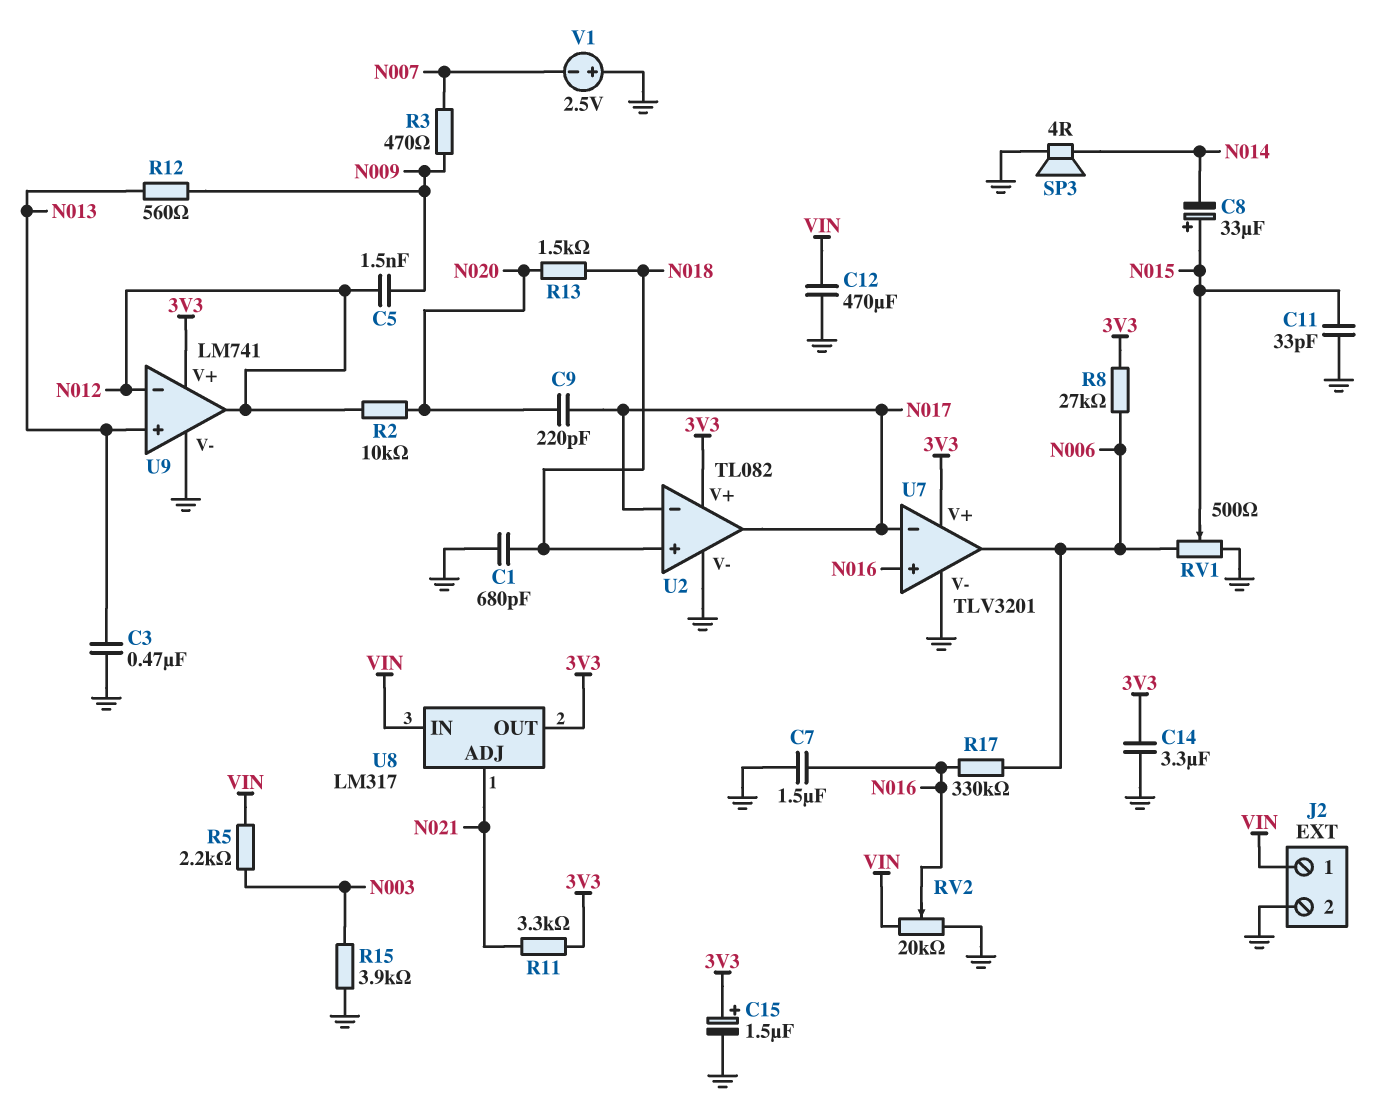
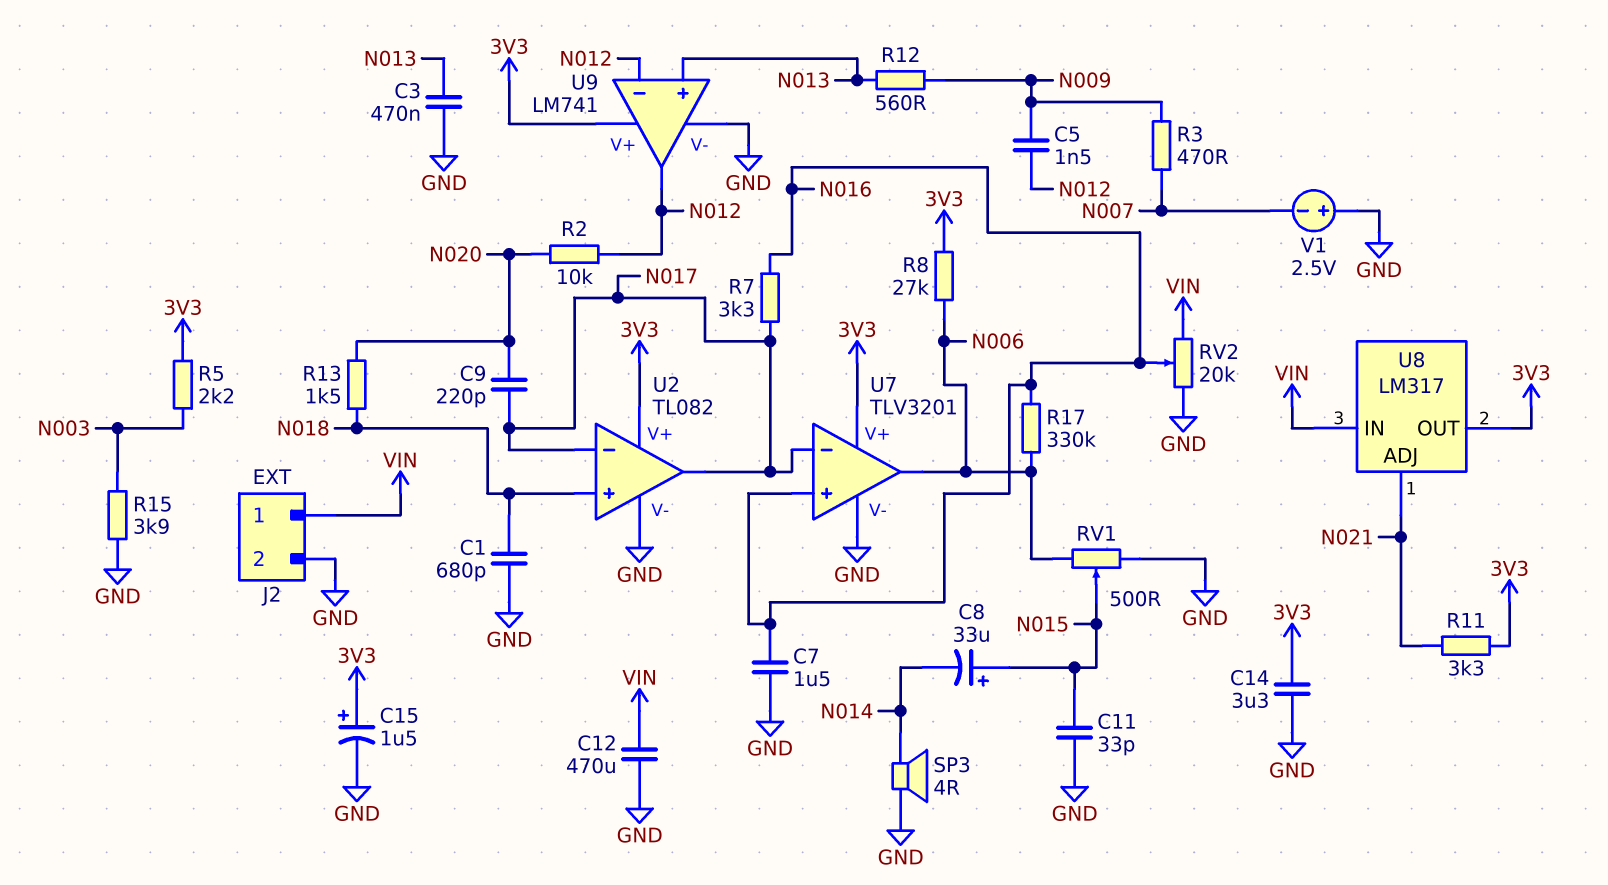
R5: 2.2k (N003, VIN) -> 2.2k (3V3, N003)
R7: none -> 3.3k (N016, N017)

